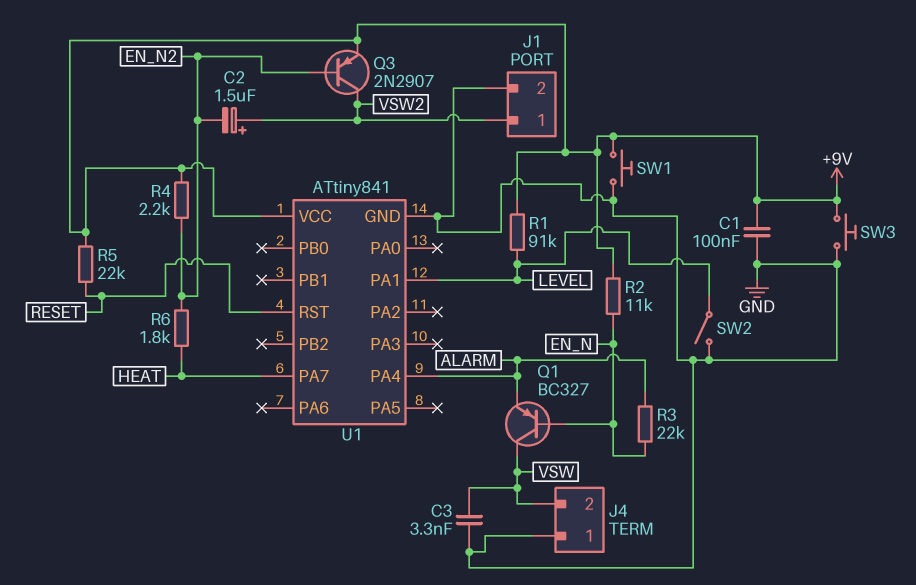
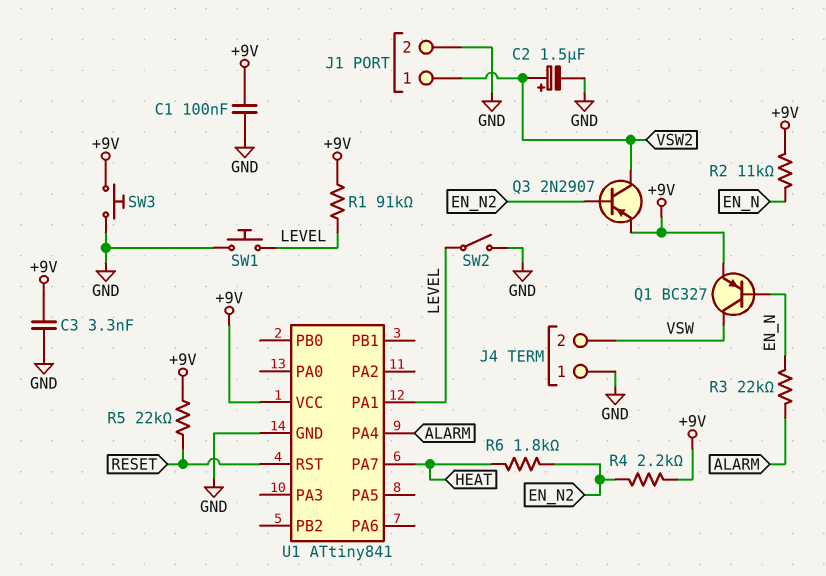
C2: 1.5uF (plus VSW2, minus EN_N2) -> 1.5uF (plus VSW2, minus GND)
C3: 3.3nF (GND, VSW) -> 3.3nF (+9V, GND)
Q1: PNP BC327 (B EN_N, C VSW, E ALARM) -> PNP BC327 (B EN_N, C VSW, E +9V)
SW1: button (+9V, GND) -> button (GND, LEVEL)

